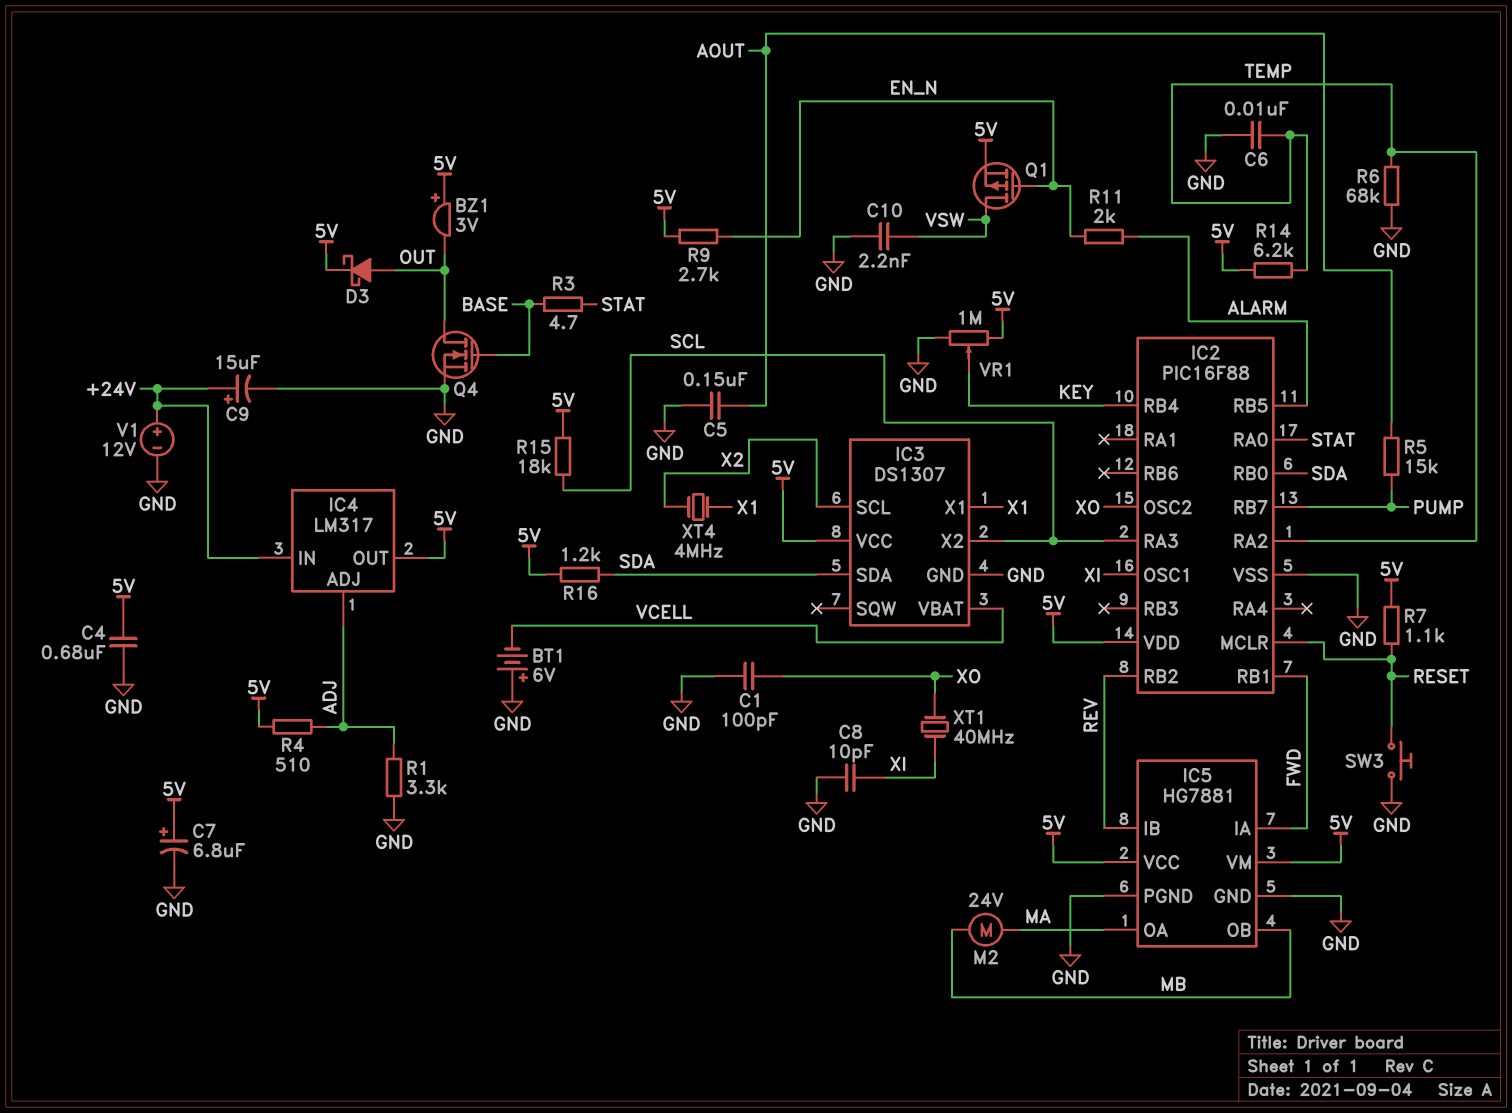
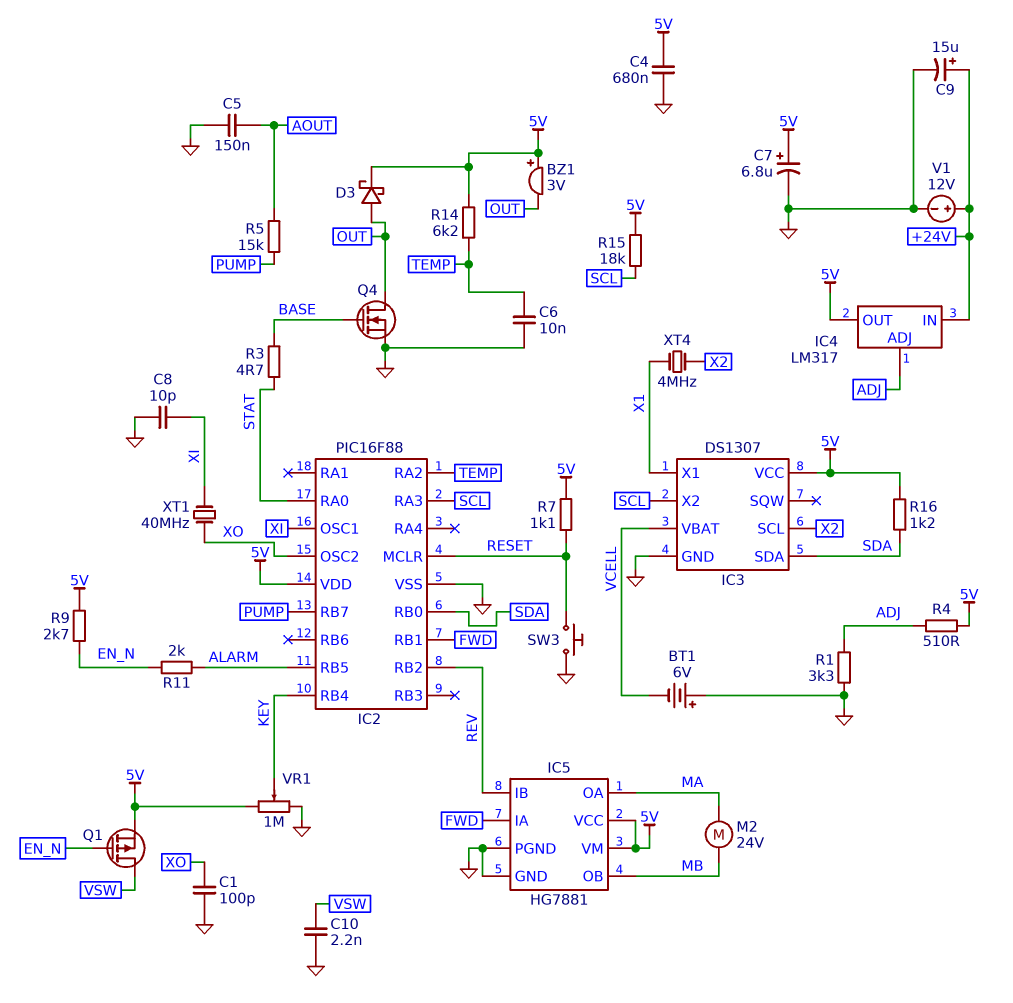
R6: 68k (GND, TEMP) -> none

